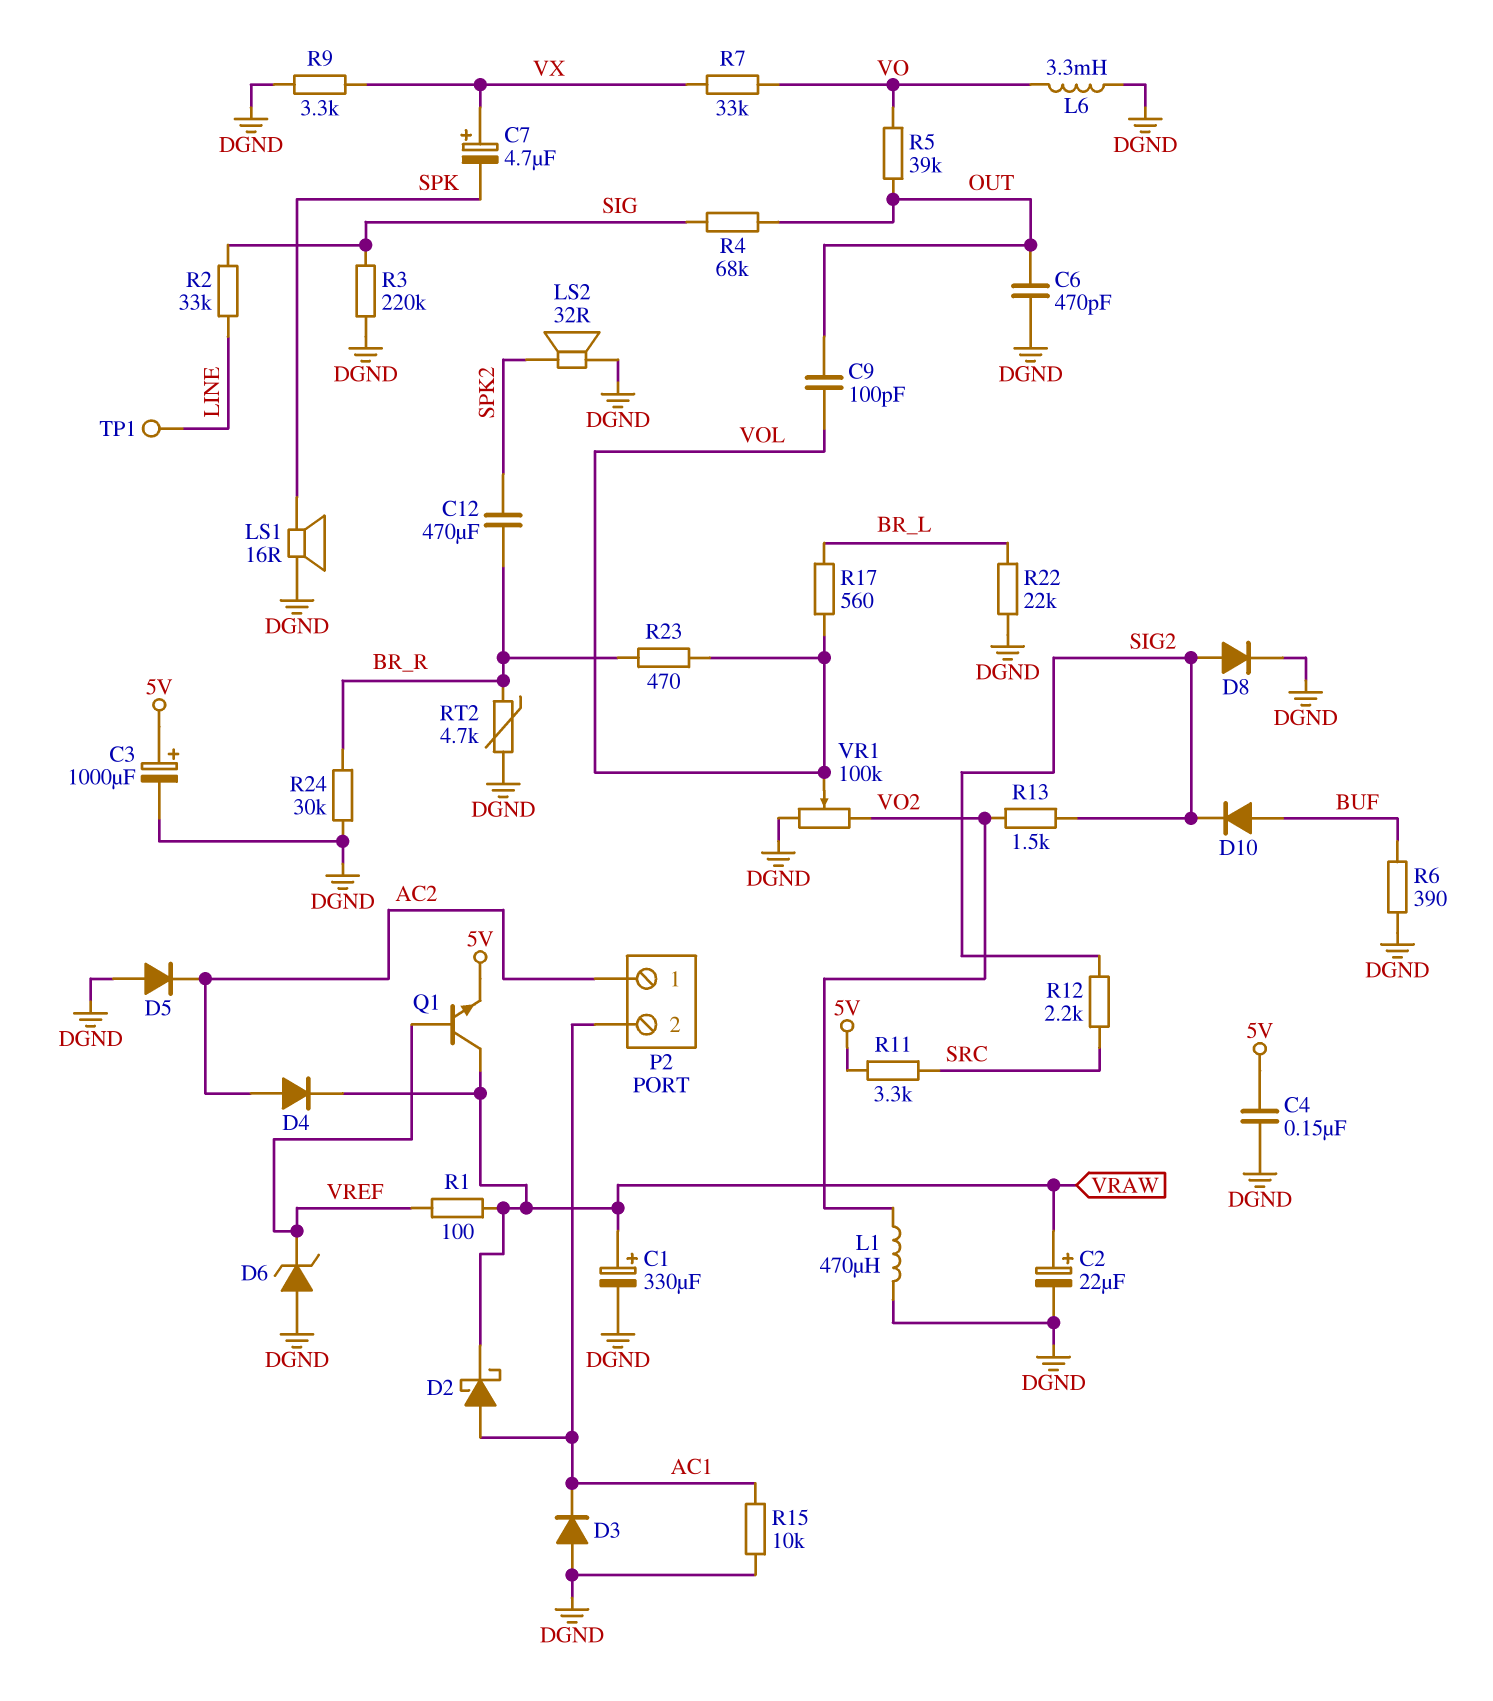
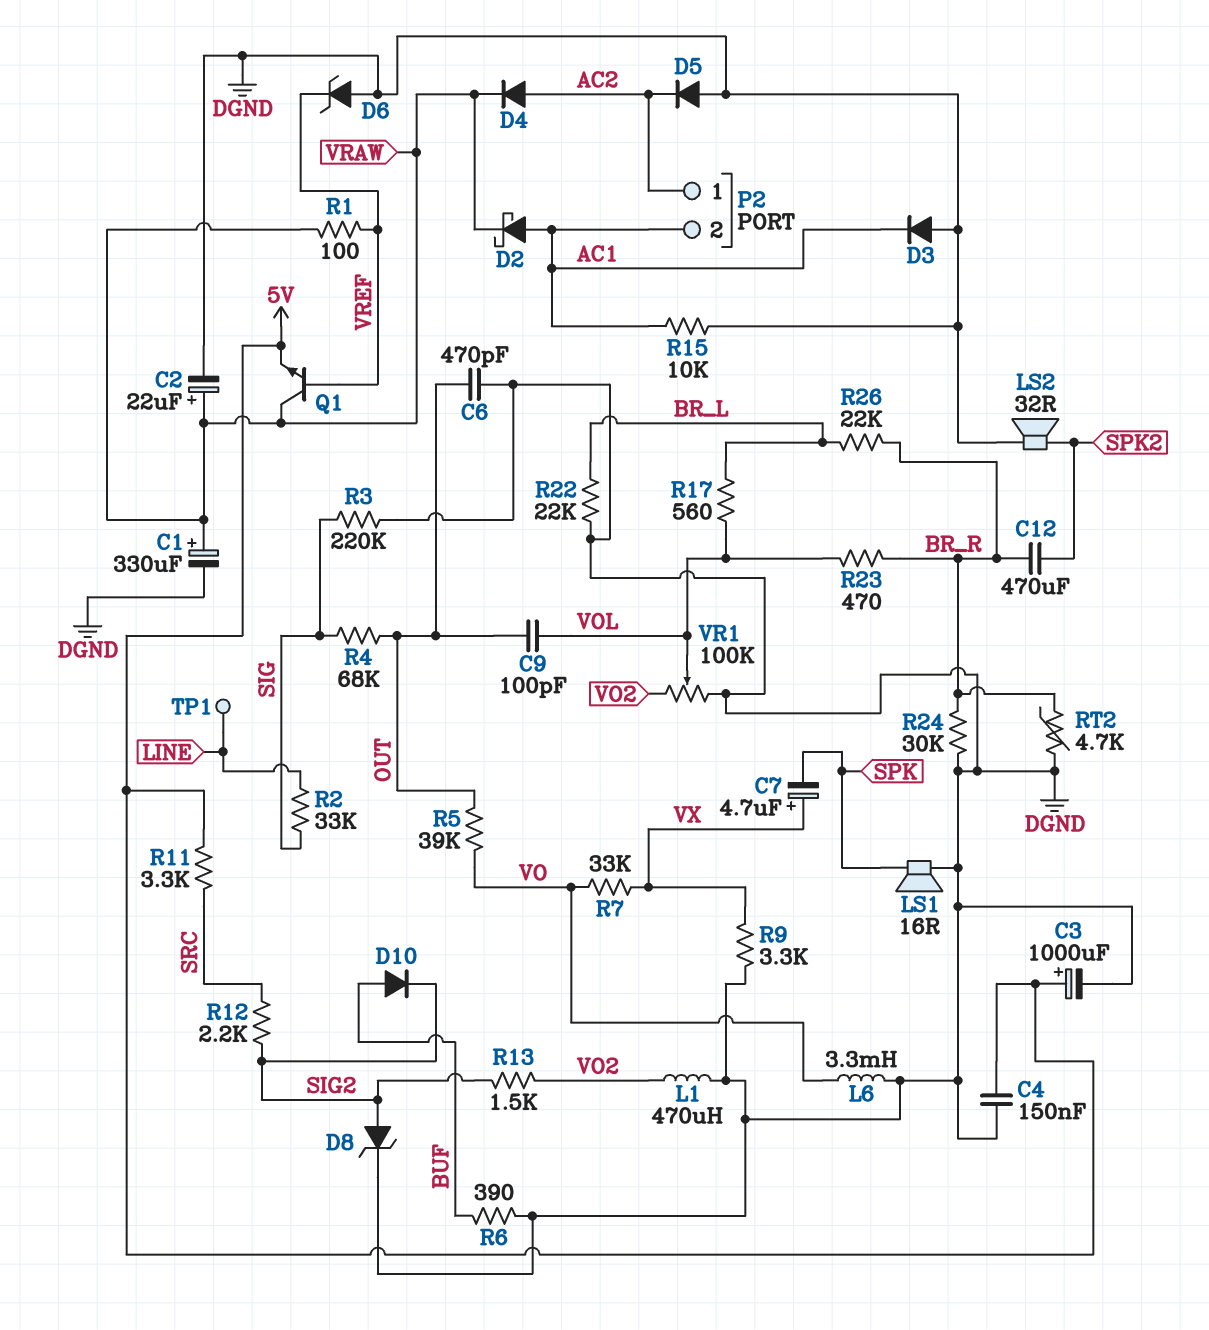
D8: diode (A SIG2, K DGND) -> zener (A SIG2, K DGND)
R26: none -> 22k (BR_L, BR_R)

